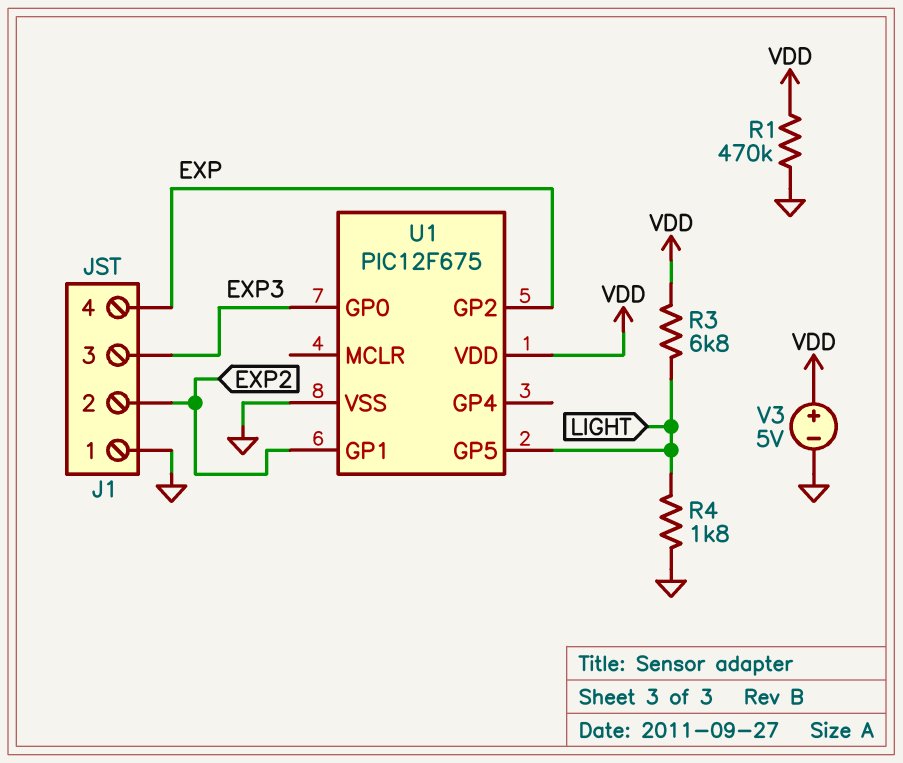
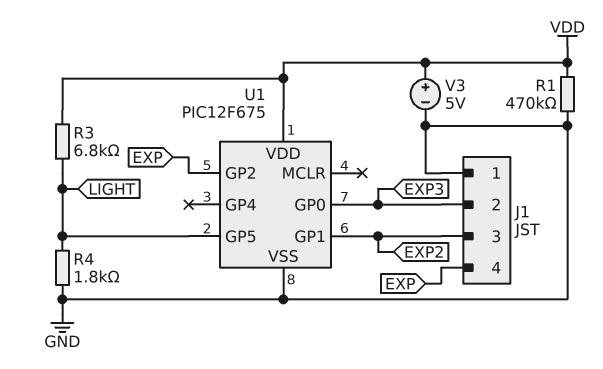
J1 pin 2: EXP2 -> EXP3
J1 pin 3: EXP3 -> EXP2

